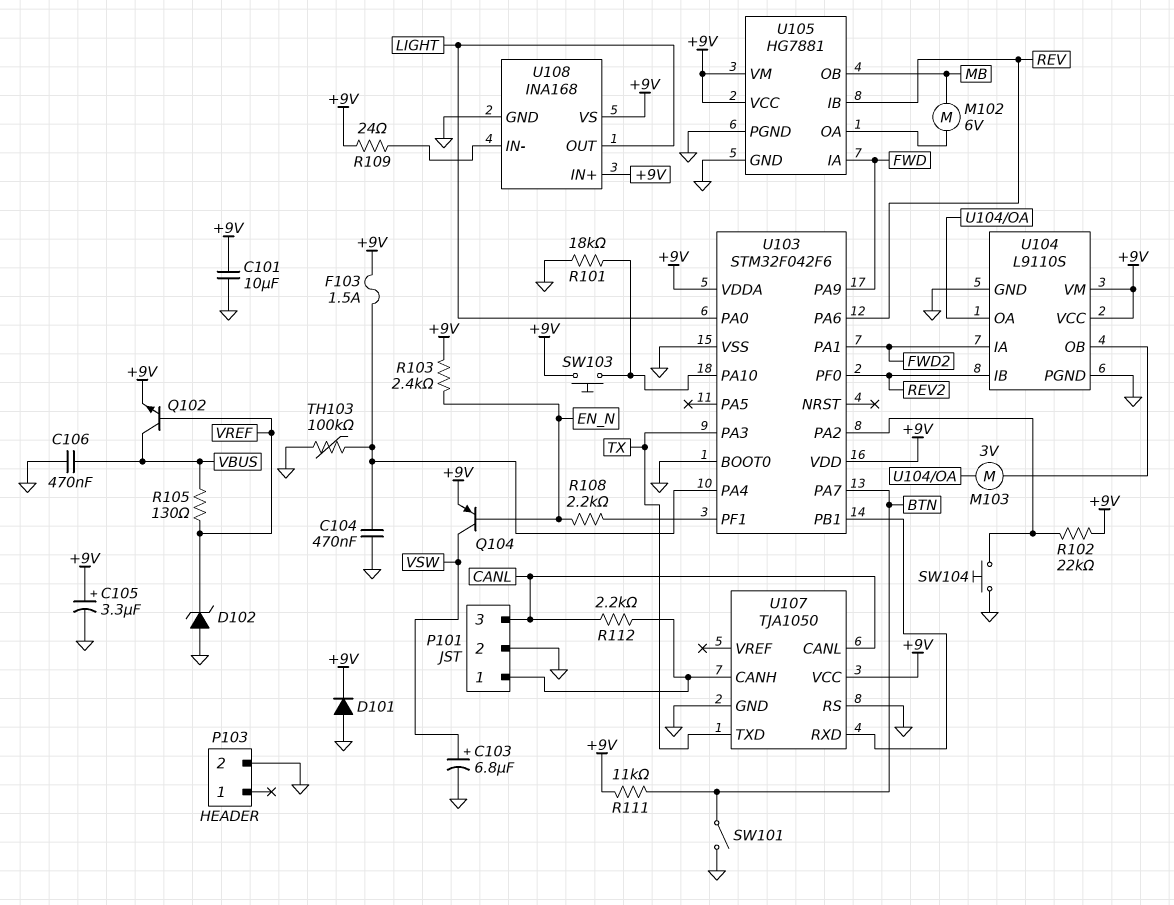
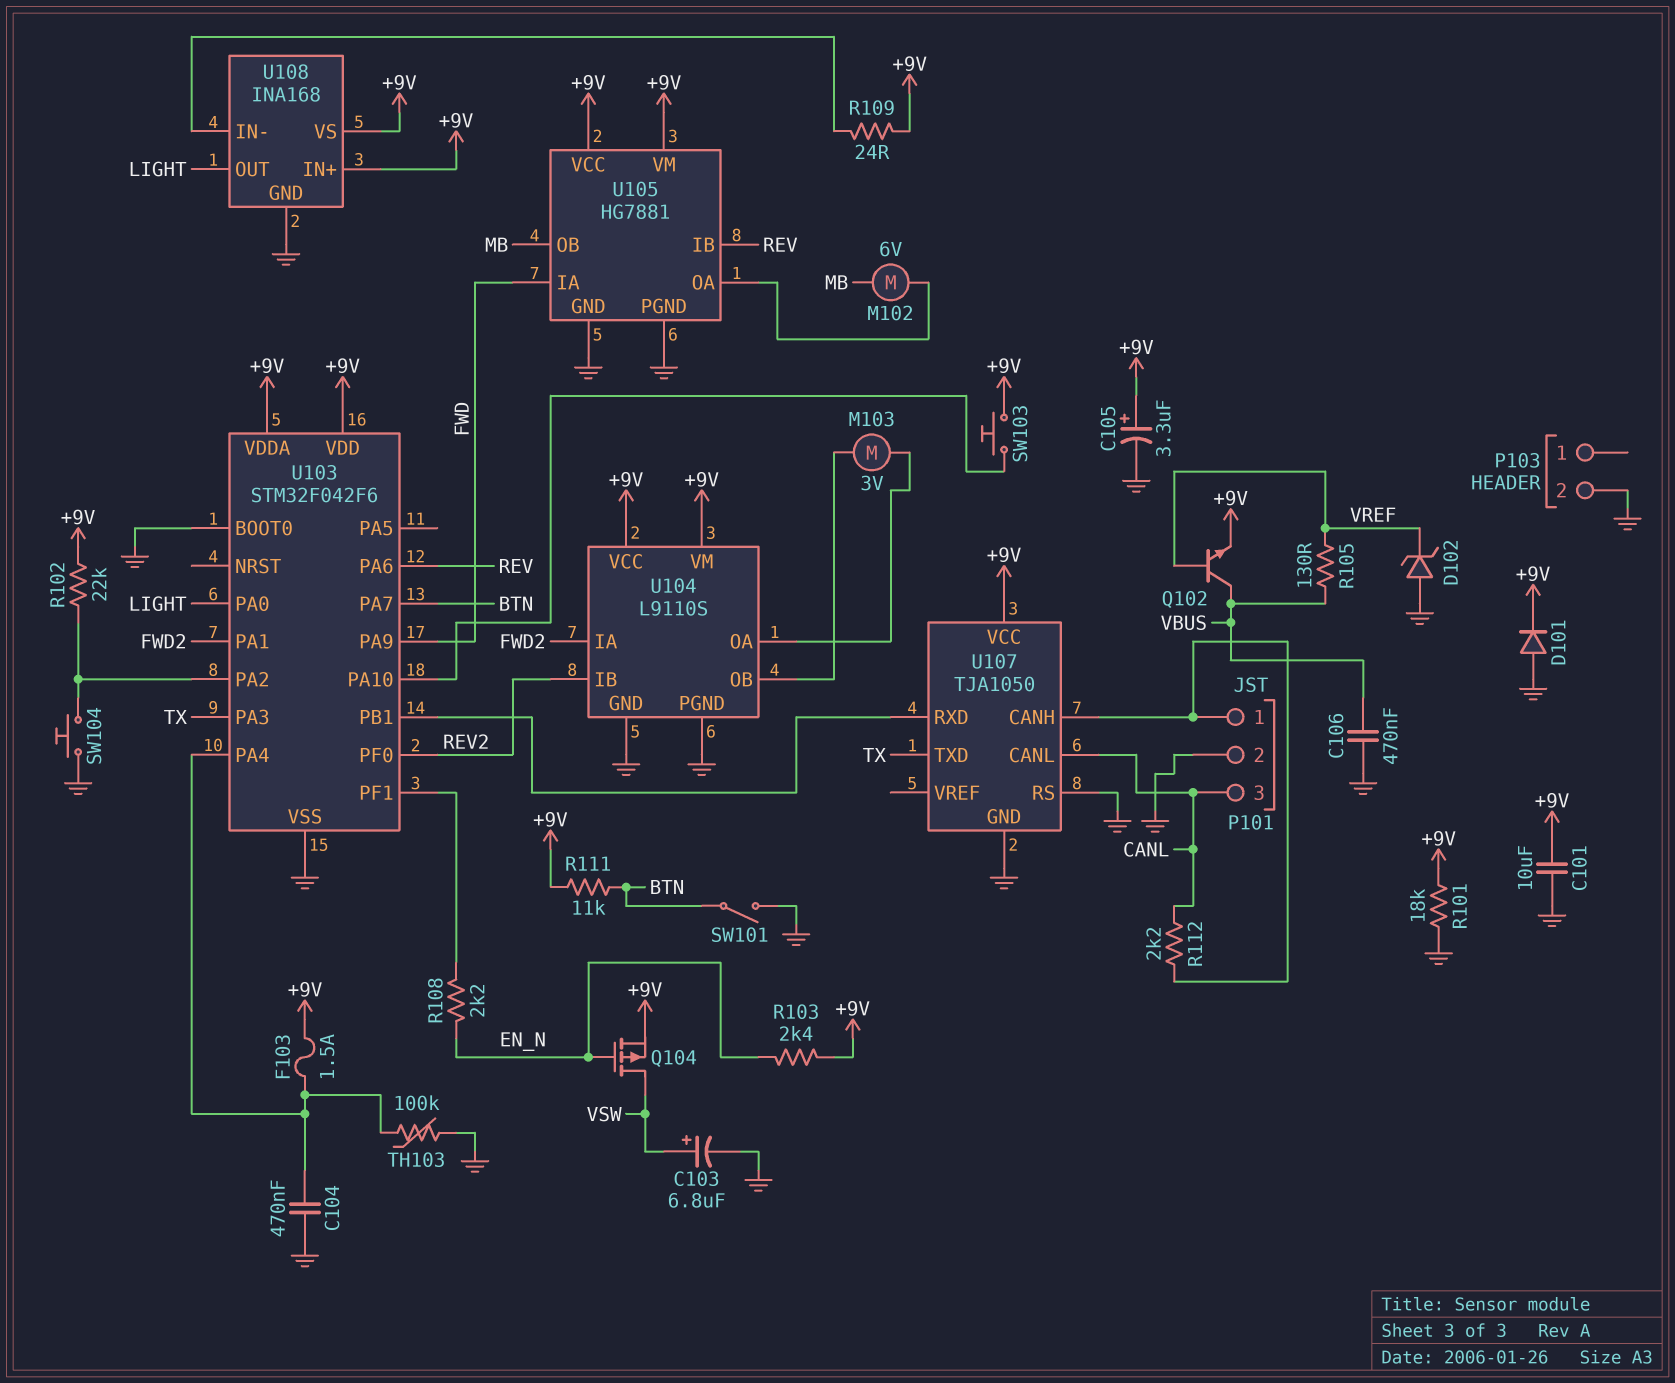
Q104: PNP (B EN_N, C VSW, E +9V) -> PMOS (G EN_N, D VSW, S +9V)
R101: 18k (GND, U103/PA10) -> 18k (+9V, GND)

